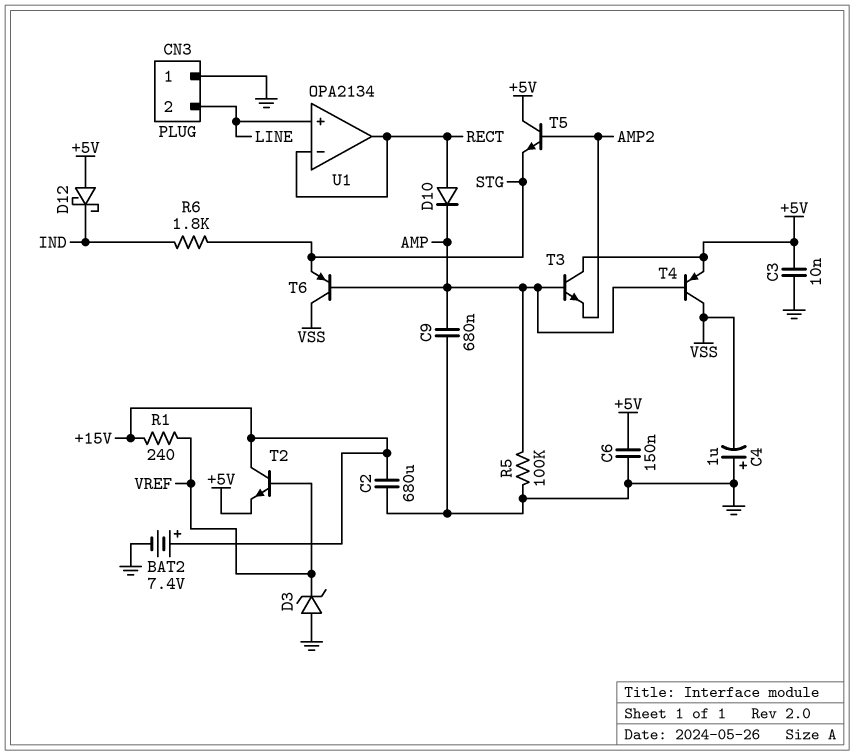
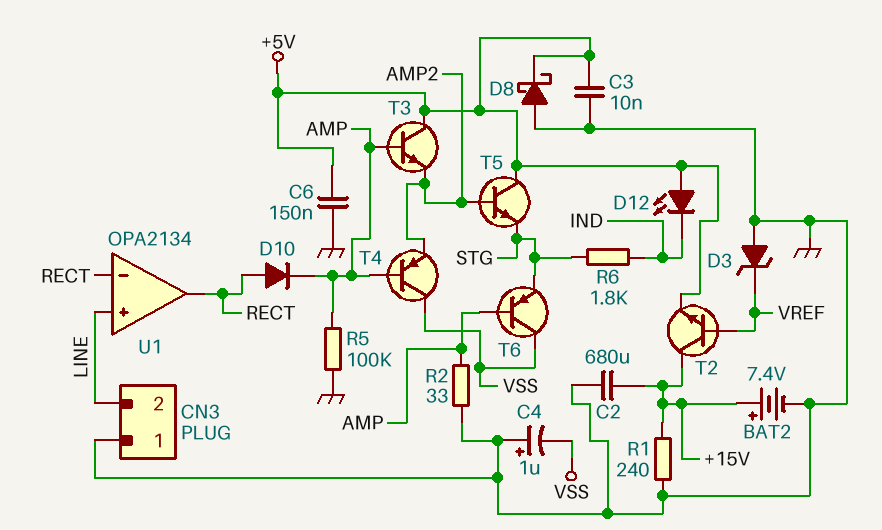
C9: 680nF (AMP, GND) -> none
D8: none -> schottky (A GND, K +5V)
D12: schottky (A +5V, K IND) -> LED (A +5V, K IND)
R1: 240 (+15V, VREF) -> 240 (+15V, GND)
R2: none -> 33 (AMP, GND)
T4: PNP (B AMP, C VSS, E +5V) -> PNP (B AMP, C VSS, E AMP2)

